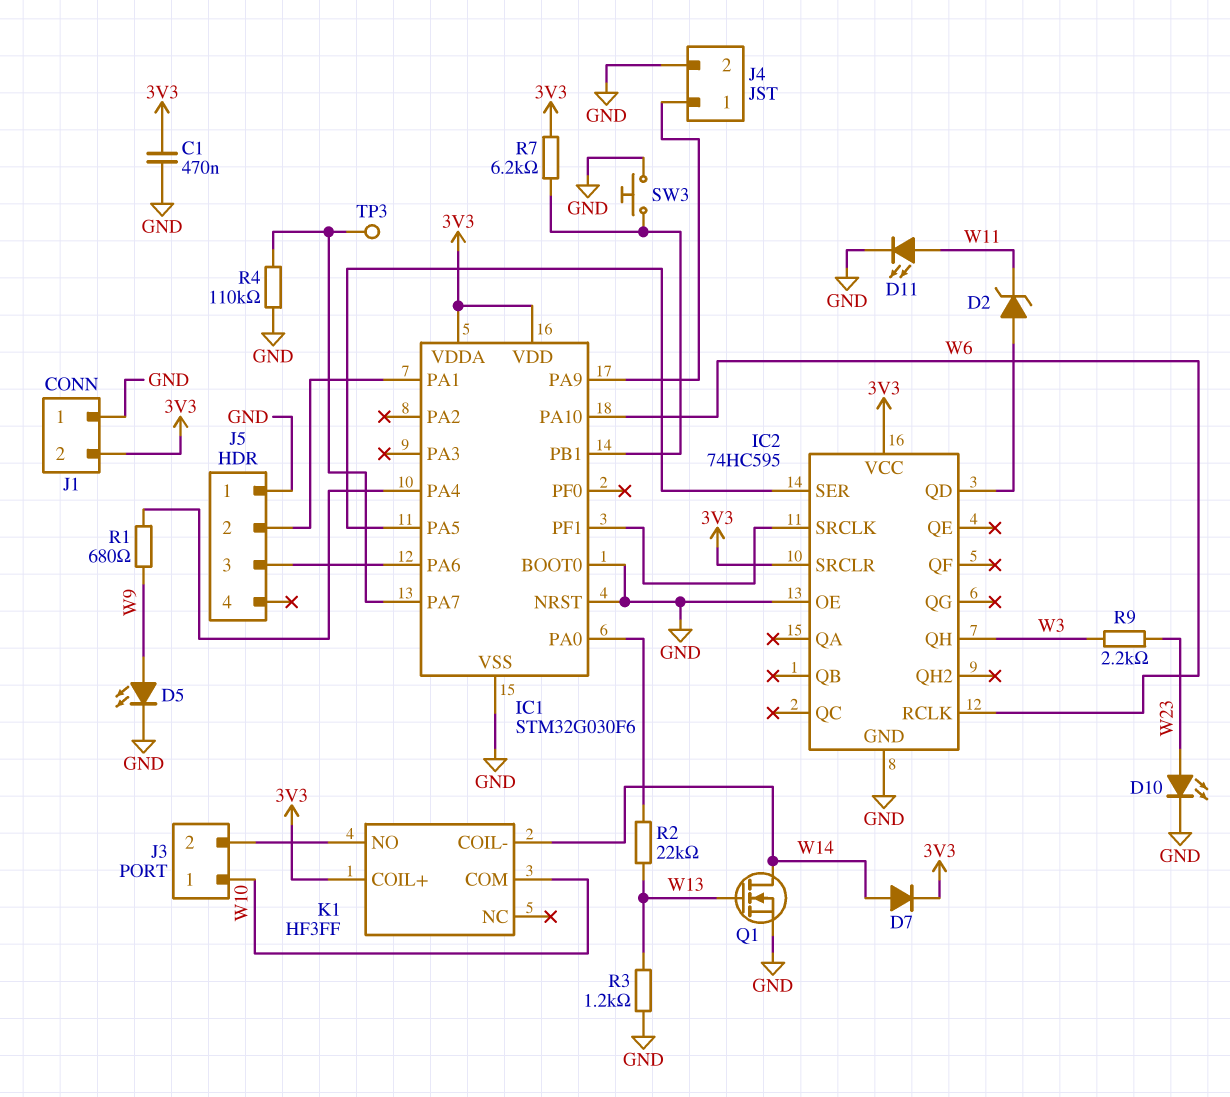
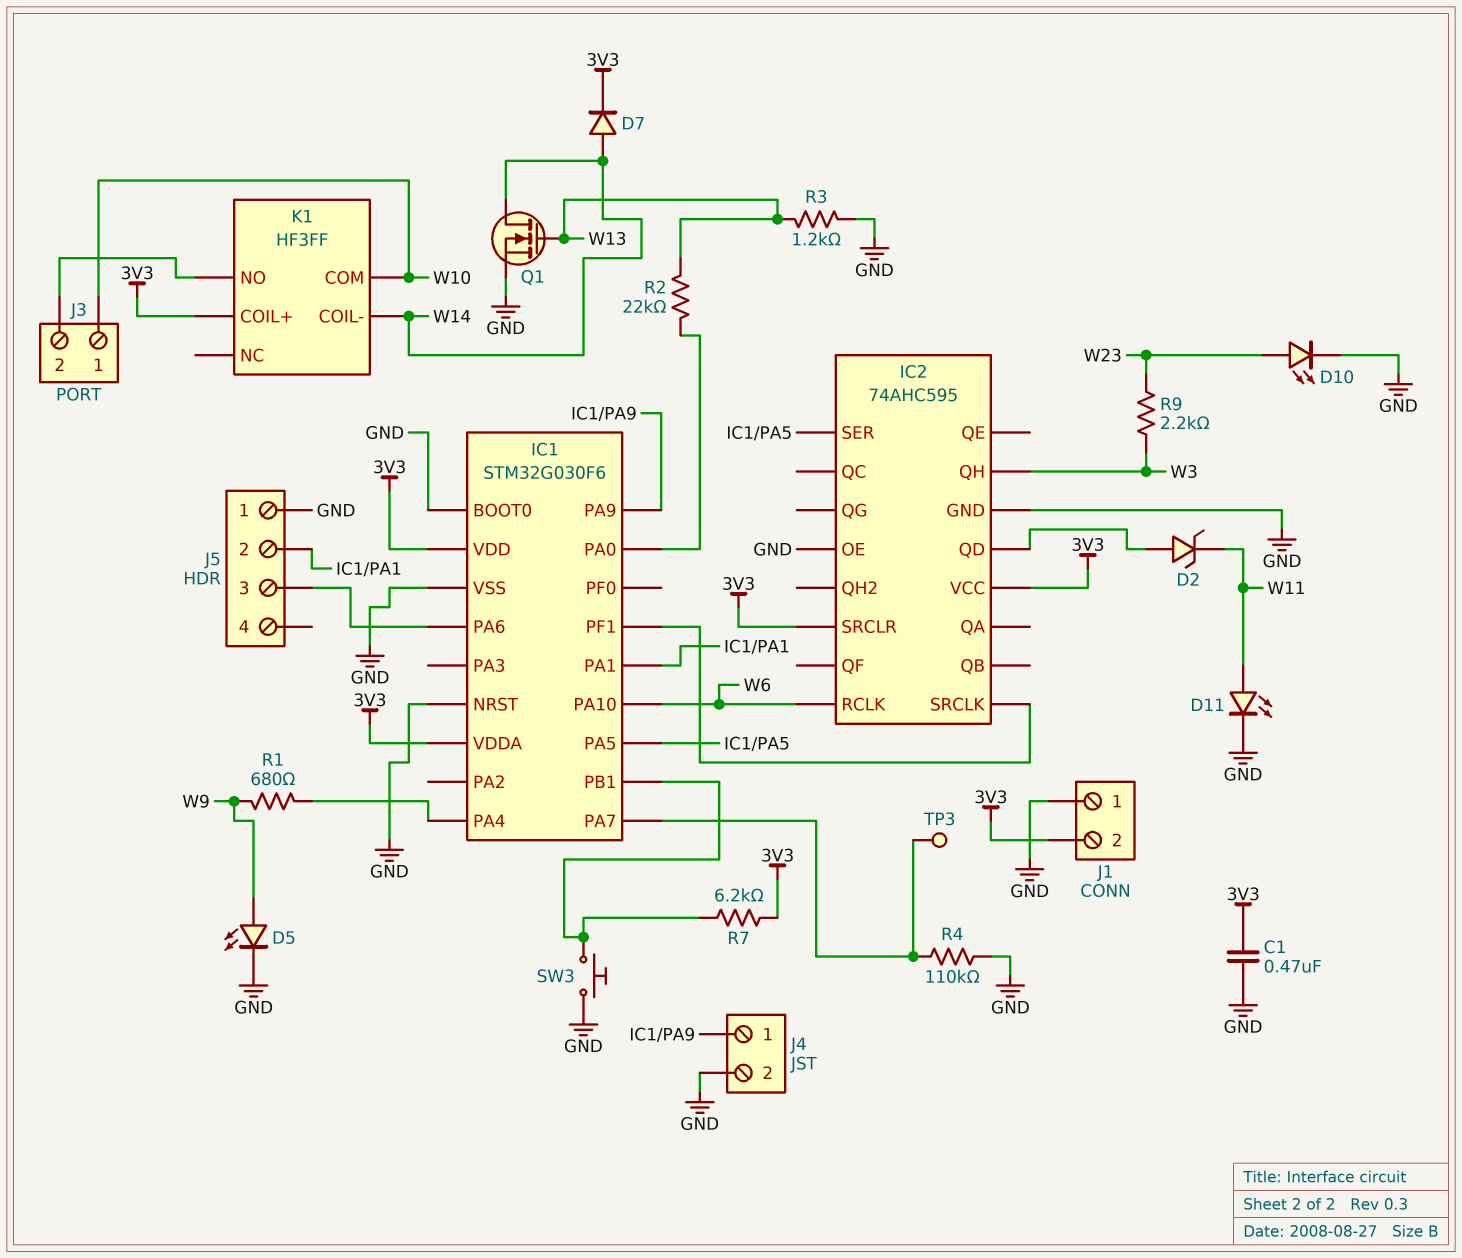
IC2: 74HC595 -> 74AHC595

